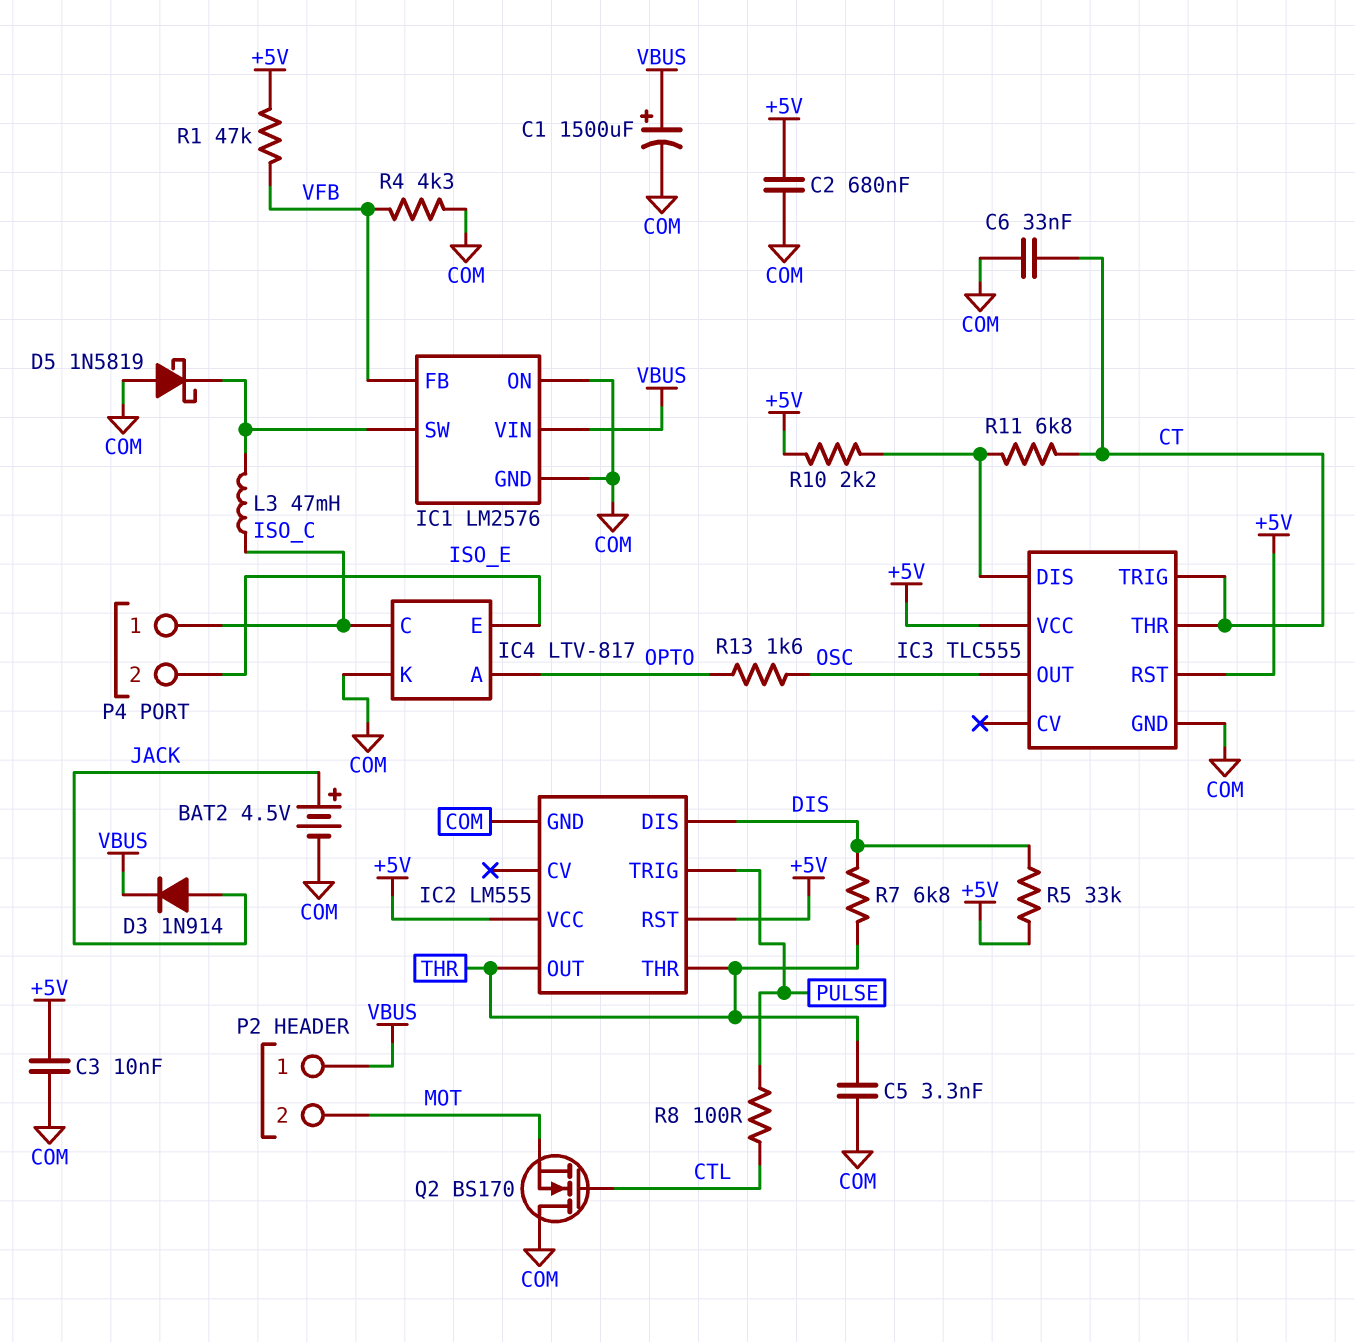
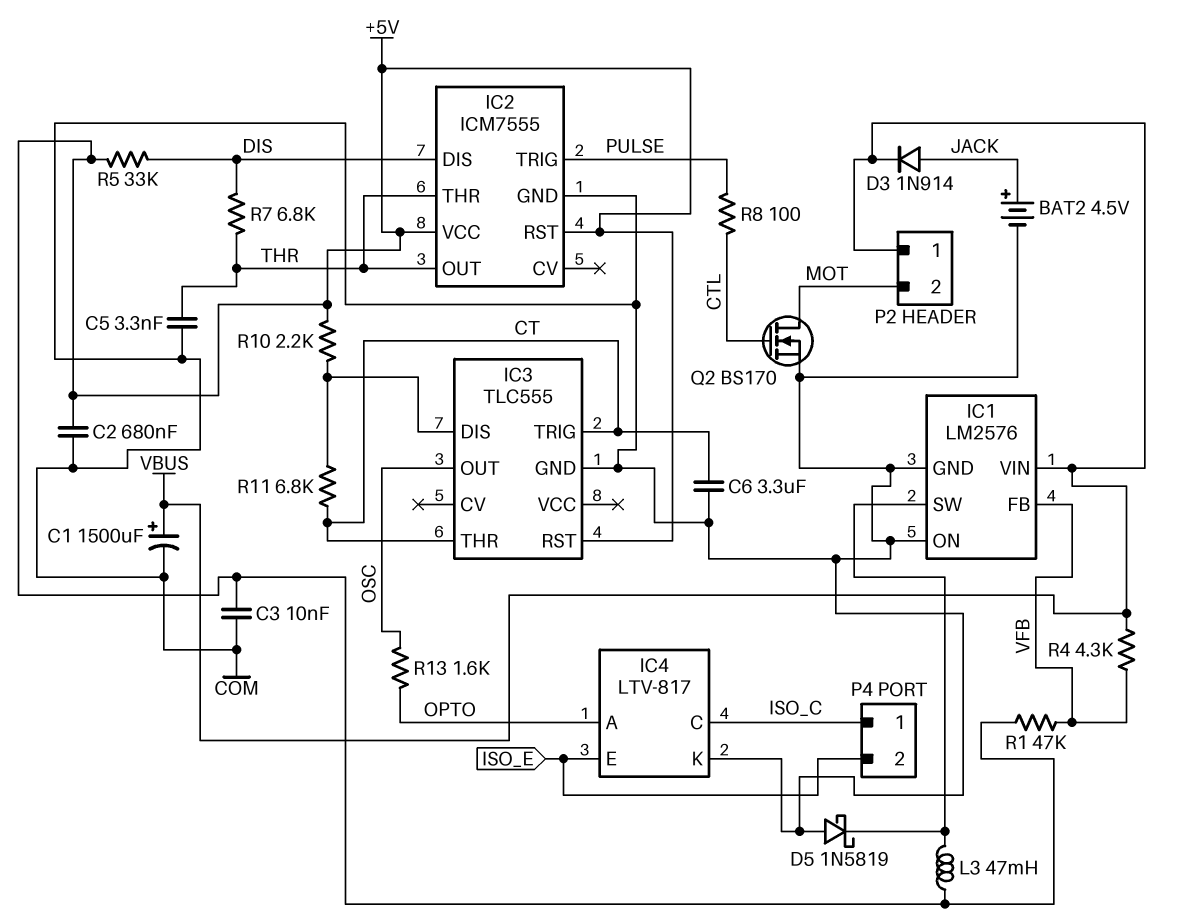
C6: 33nF (COM, CT) -> 3.3uF (COM, CT)
IC2: LM555 -> ICM7555
IC3 pin VCC: +5V -> none
L3: 47mH (IC1/SW, ISO_C) -> 47mH (+5V, IC1/SW)
Q2: NMOS BS170 (G CTL, D COM, S MOT) -> NMOS BS170 (G CTL, D MOT, S COM)
R4: 4.3k (COM, VFB) -> 4.3k (VBUS, VFB)

